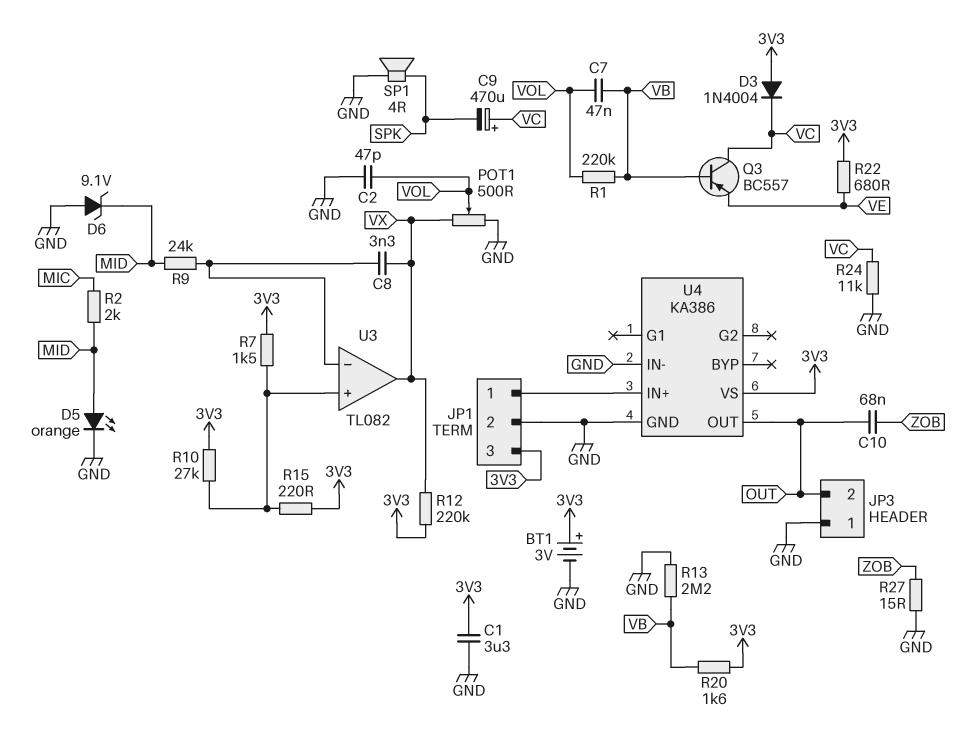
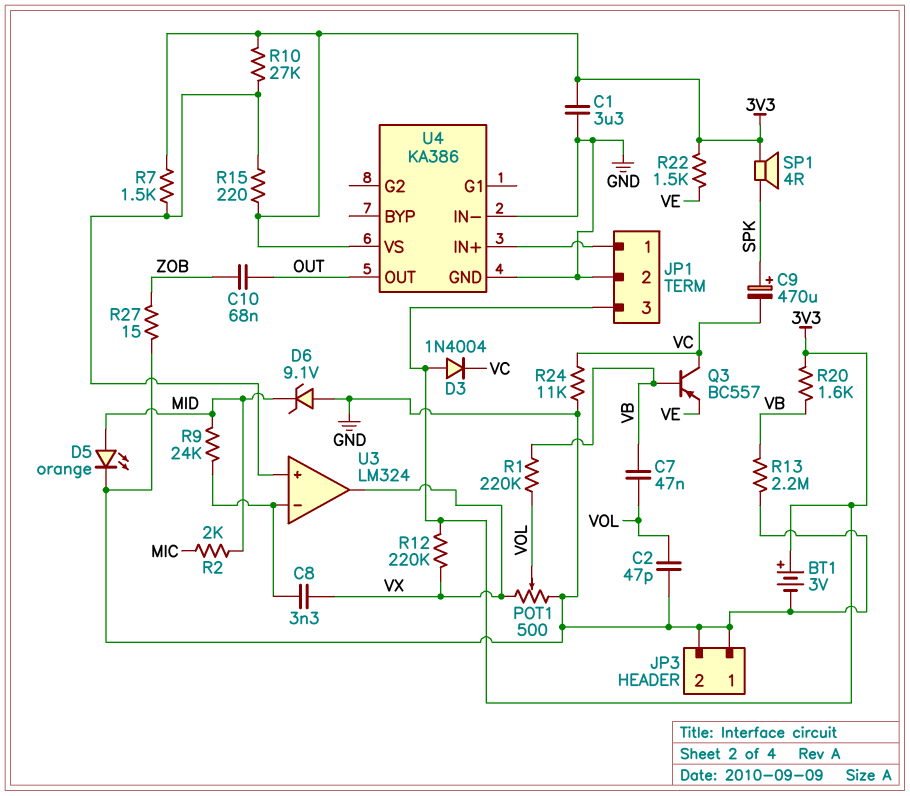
C9: 470uF (plus VC, minus SPK) -> 470uF (plus SPK, minus VC)
JP3 pin 2: OUT -> GND
R22: 680 (3V3, VE) -> 1.5k (3V3, VE)
SP1: speaker 4R (GND, SPK) -> speaker 4R (3V3, SPK)
U3: TL082 -> LM324

